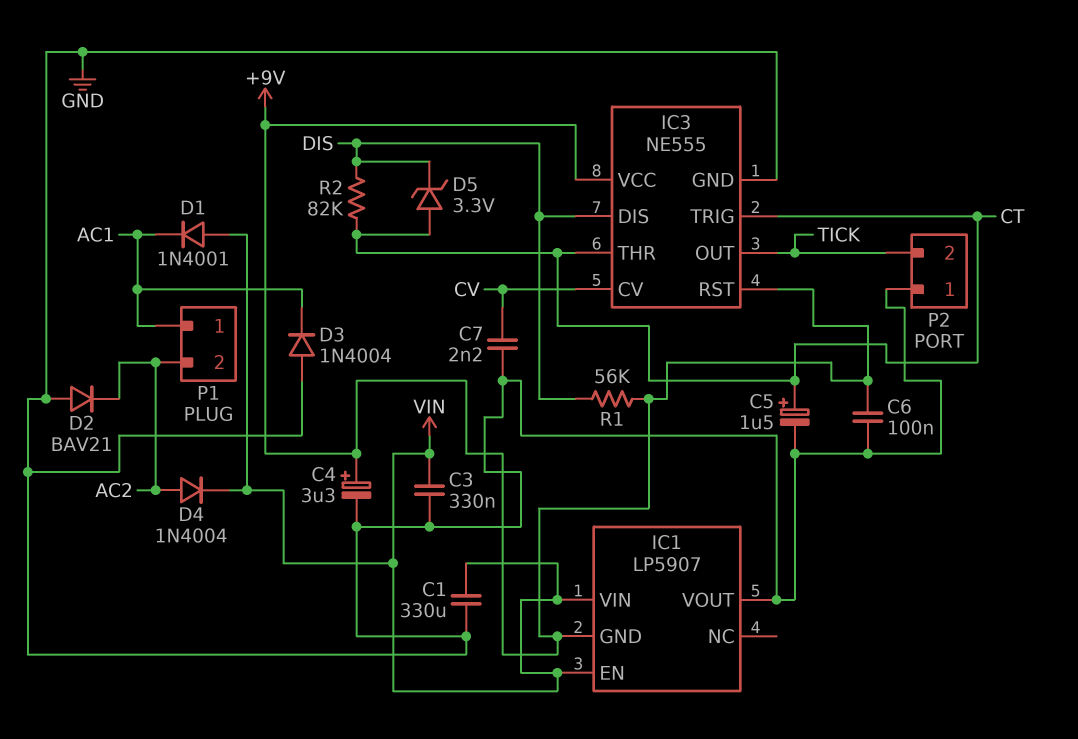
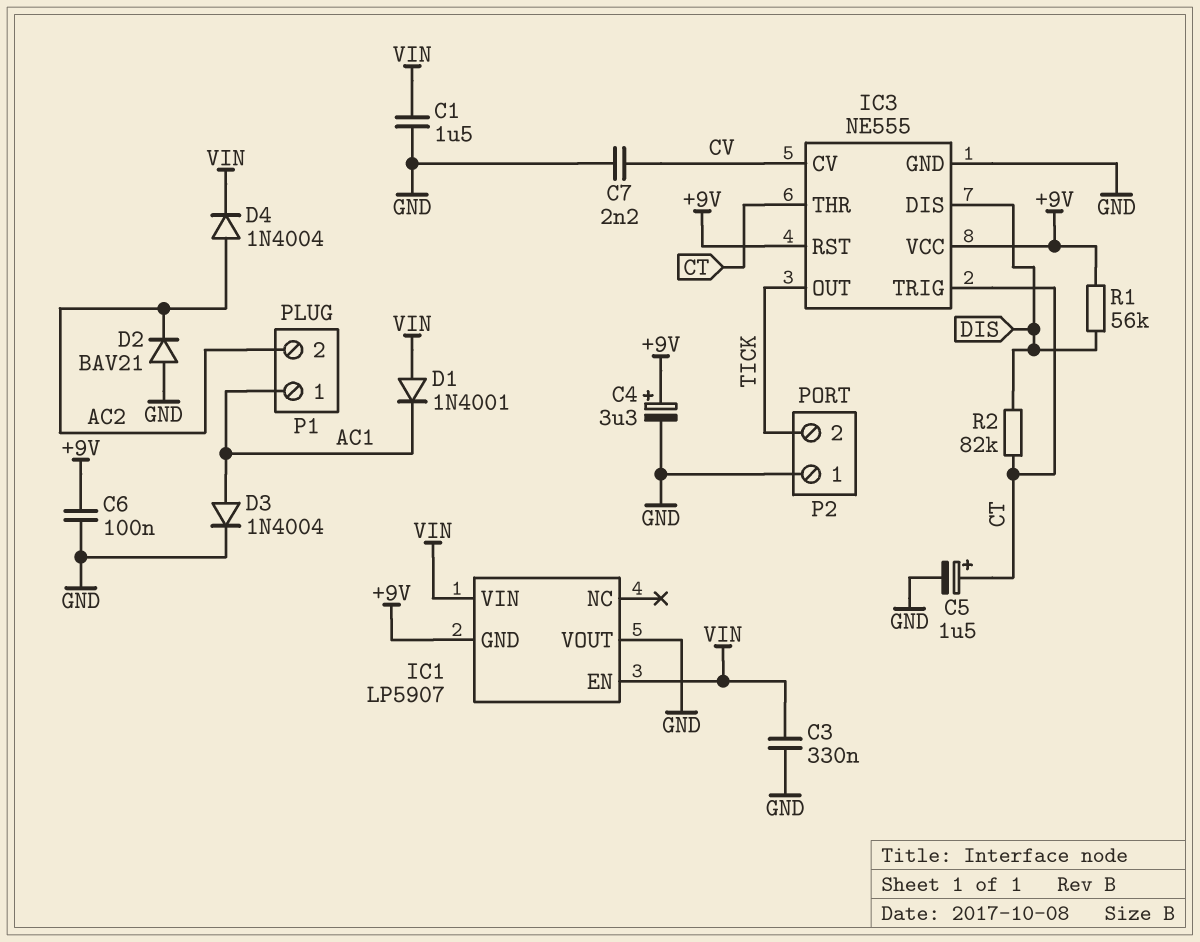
C1: 330uF (GND, VIN) -> 1.5uF (GND, VIN)
D3: diode 1N4004 (A GND, K AC1) -> diode 1N4004 (A AC1, K GND)
D5: zener 3.3V (A CT, K DIS) -> none

